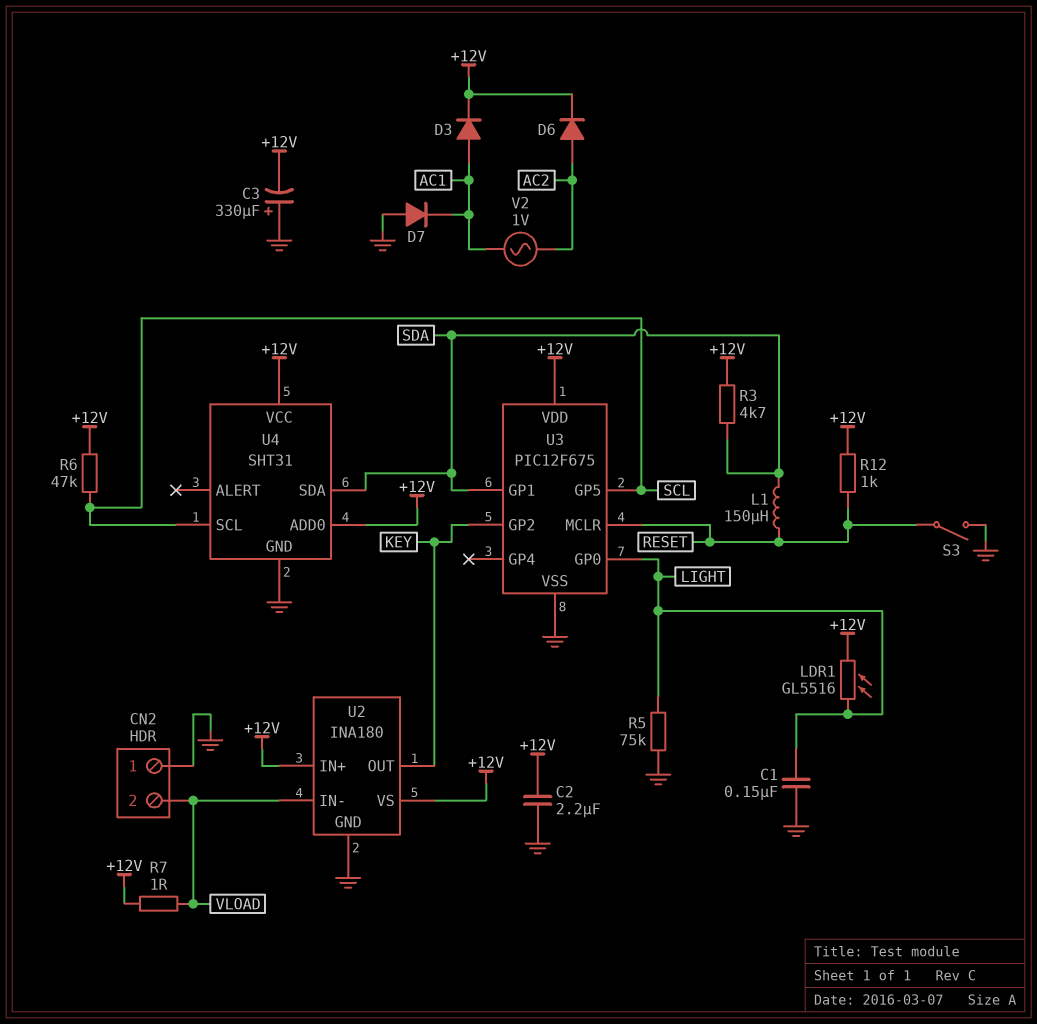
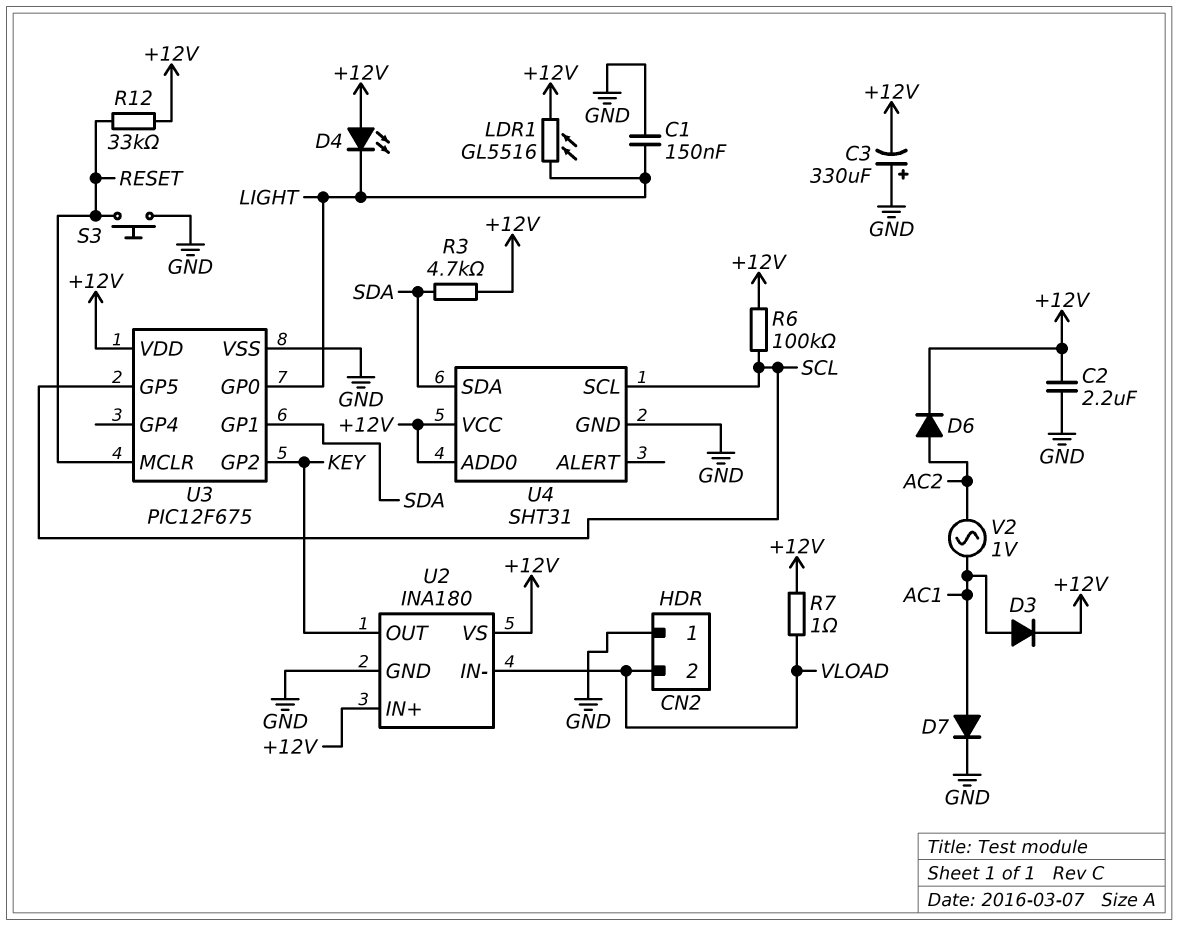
D4: none -> LED (A +12V, K LIGHT)
D7: diode (A GND, K AC1) -> diode (A AC1, K GND)
L1: 150uH (RESET, SDA) -> none
R5: 75k (GND, LIGHT) -> none
R6: 47k (+12V, SCL) -> 100k (+12V, SCL)
R12: 1k (+12V, RESET) -> 33k (+12V, RESET)
S3: switch (GND, RESET) -> button (GND, RESET)

